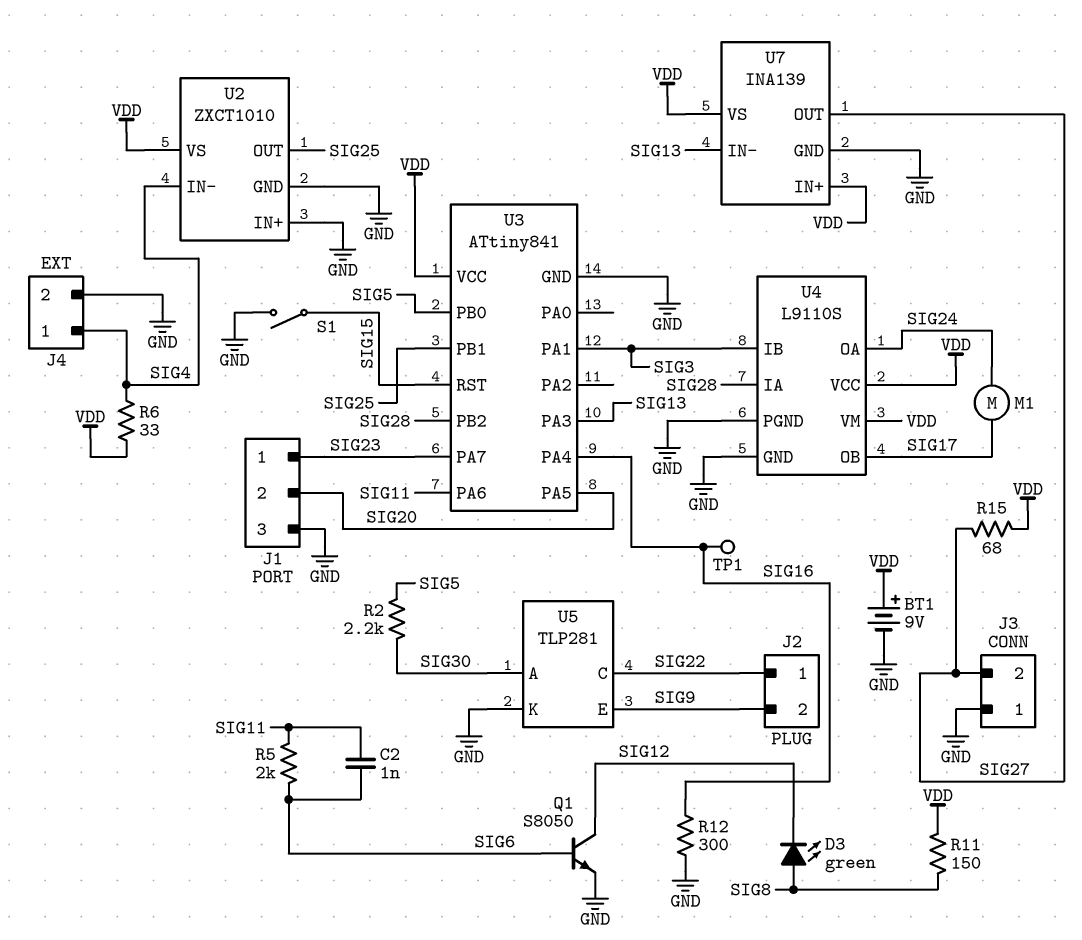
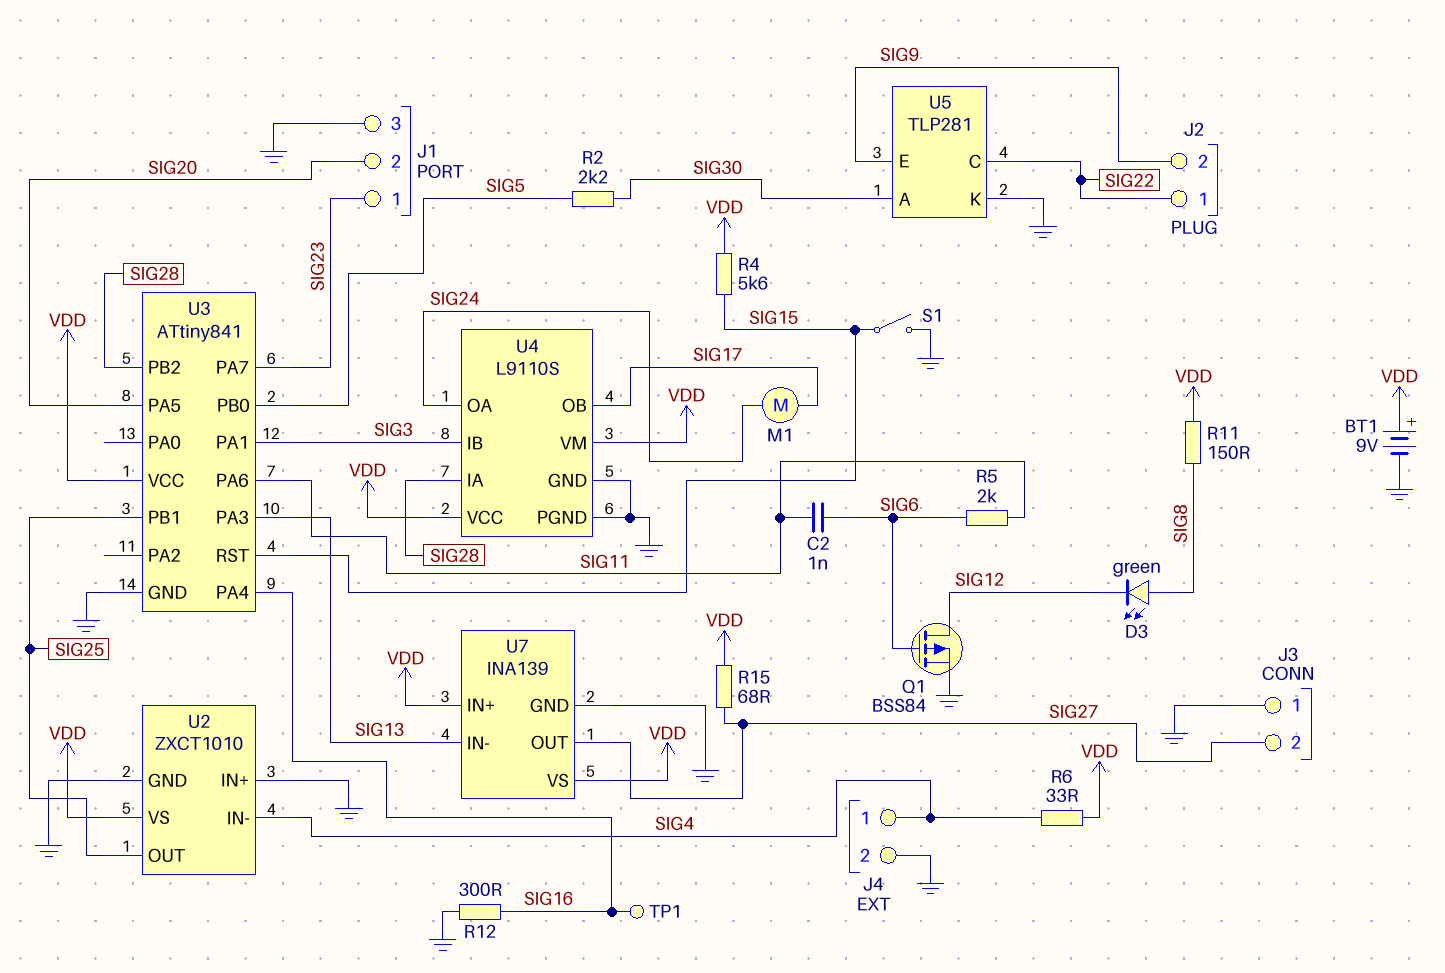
Q1: NPN S8050 (B SIG6, C SIG12, E GND) -> PMOS BSS84 (G SIG6, D SIG12, S GND)
R4: none -> 5.6k (SIG15, VDD)

